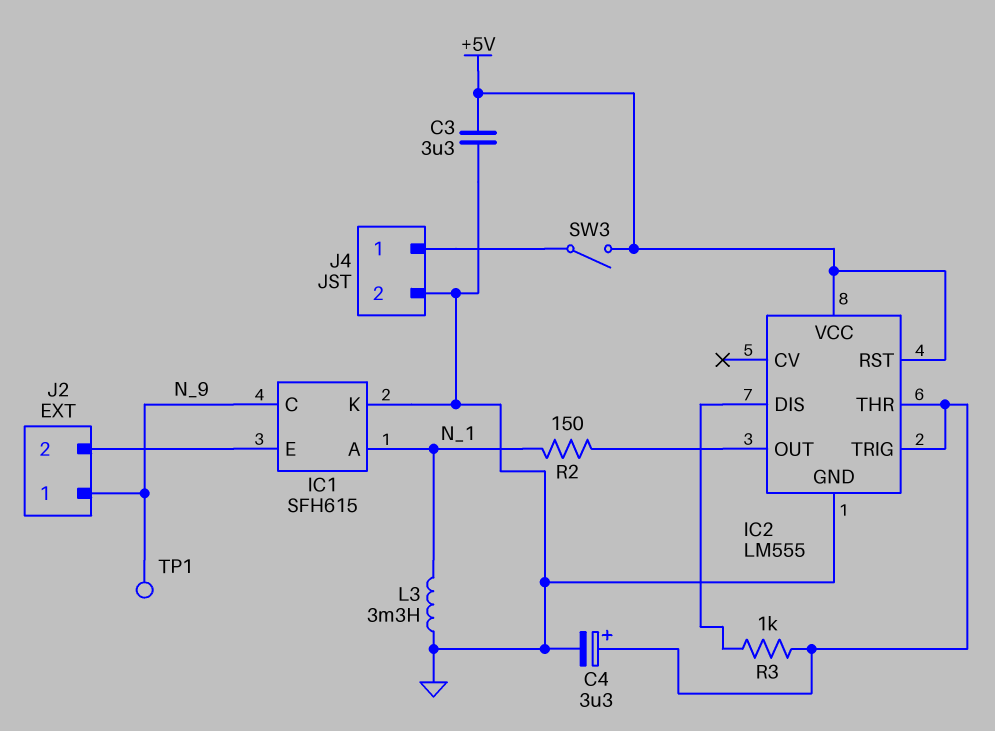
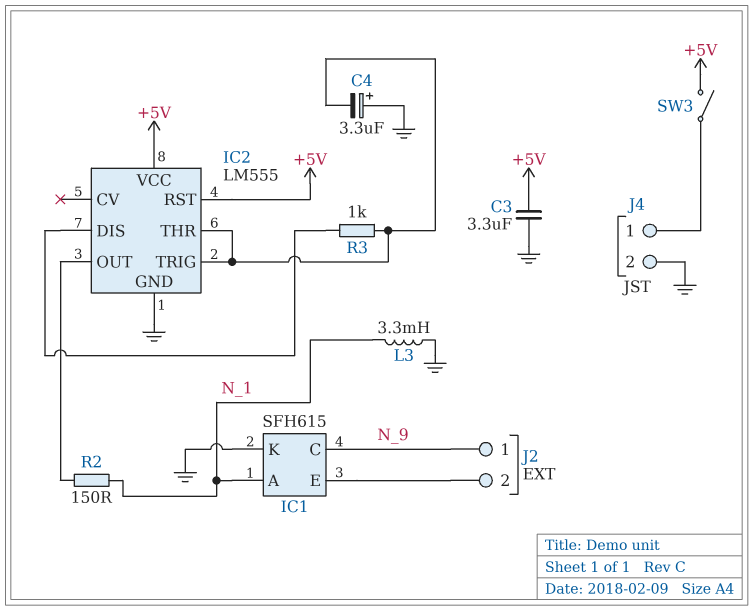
C4: 3.3uF (plus IC2/THR, minus GND) -> 3.3uF (plus GND, minus IC2/THR)
TP1: test point (N_9) -> none

